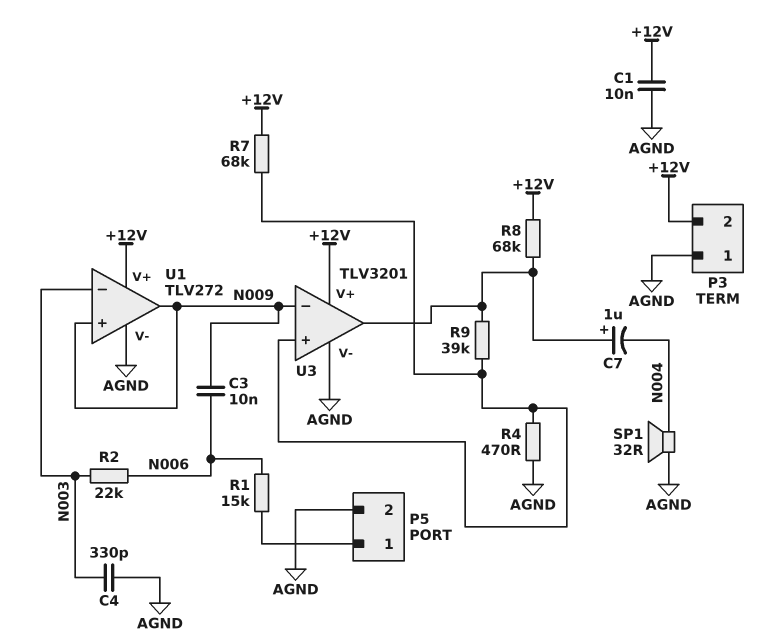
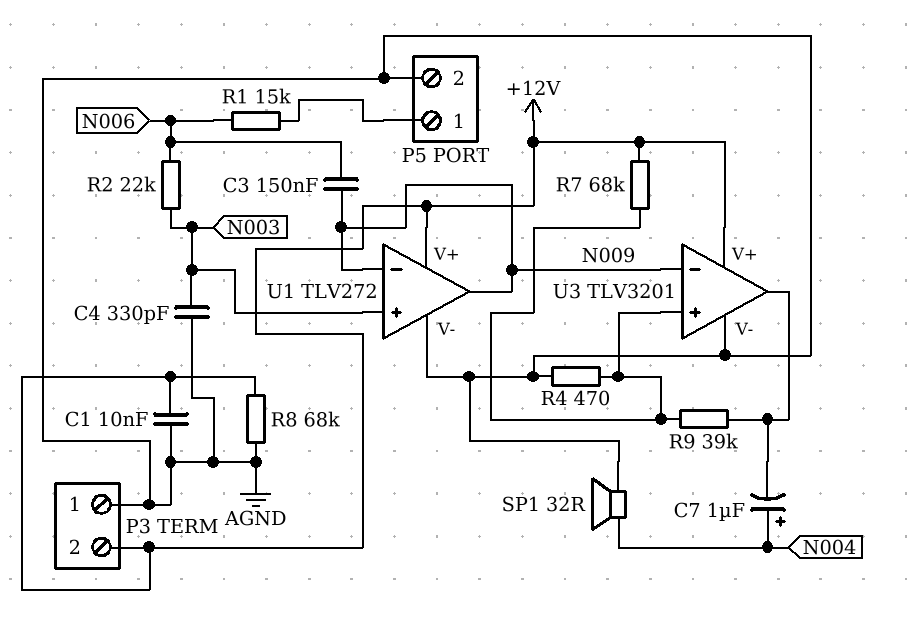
C3: 10nF (N006, N009) -> 150nF (N006, N009)
C7: 1uF (plus U3/out, minus N004) -> 1uF (plus N004, minus U3/out)
R8: 68k (+12V, U3/out) -> 68k (+12V, AGND)
U1 pin in+: N009 -> N003
U1 pin in-: N003 -> N009

